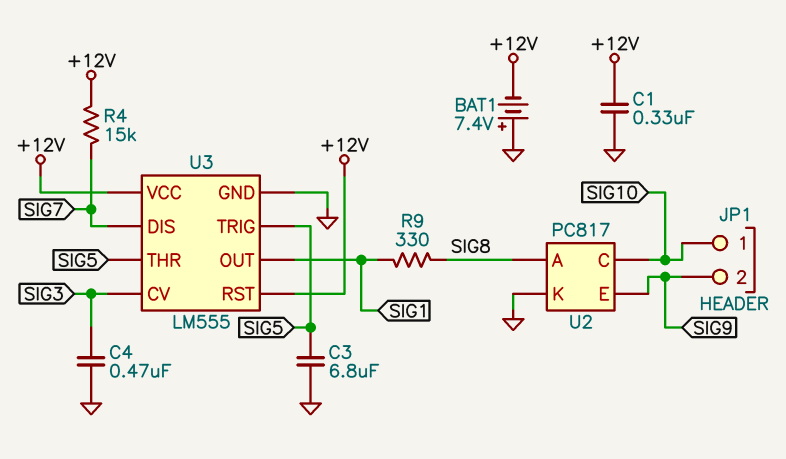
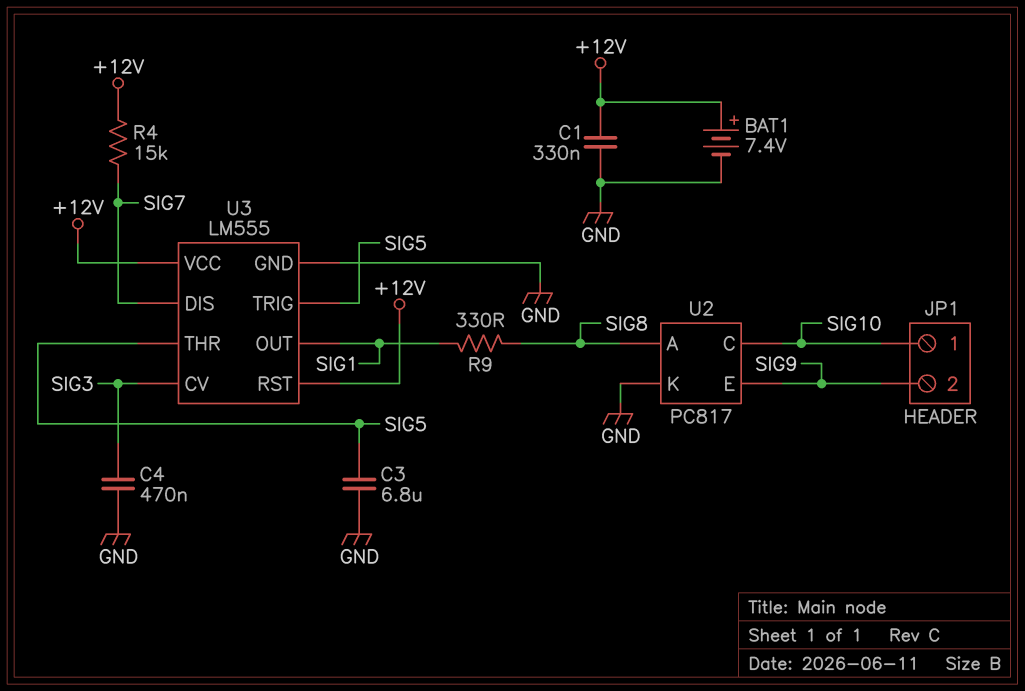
BAT1: 7.4V (plus GND, minus +12V) -> 7.4V (plus +12V, minus GND)

